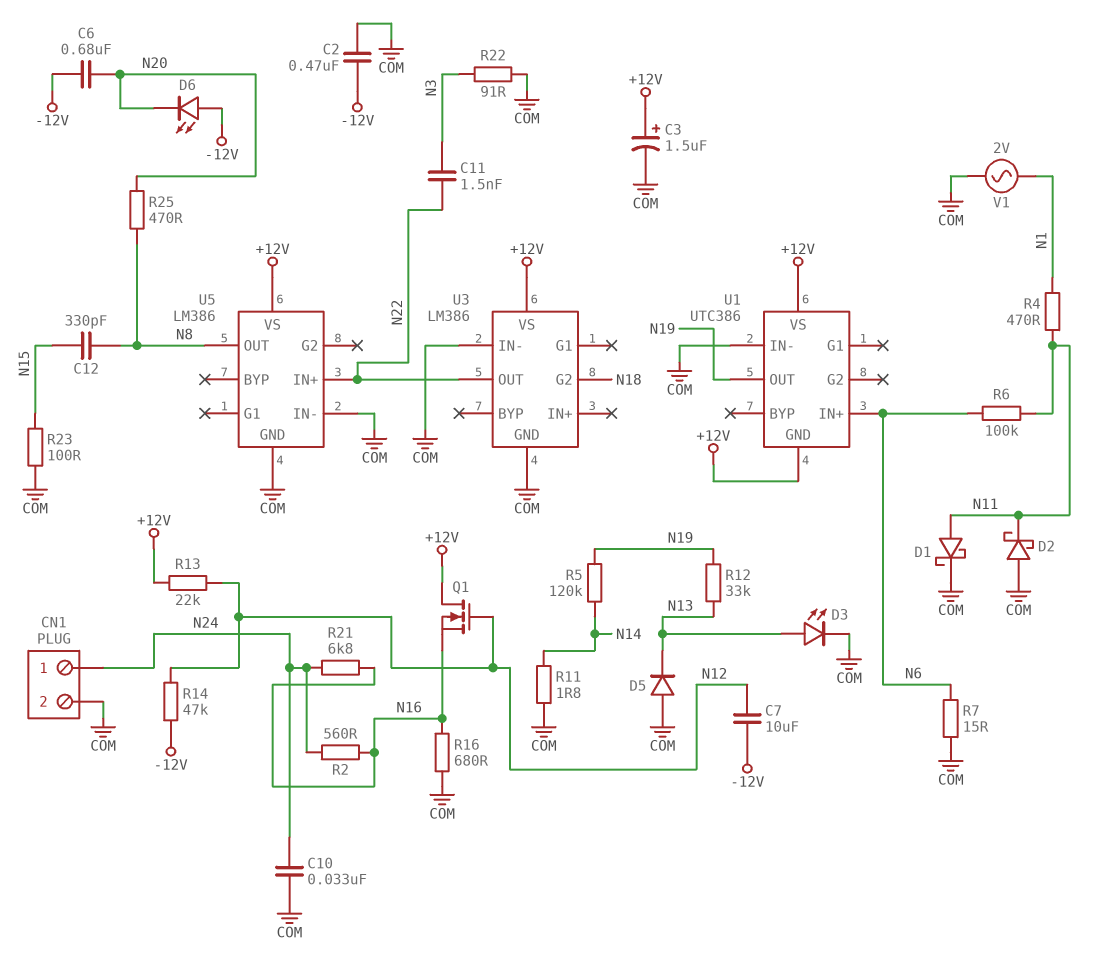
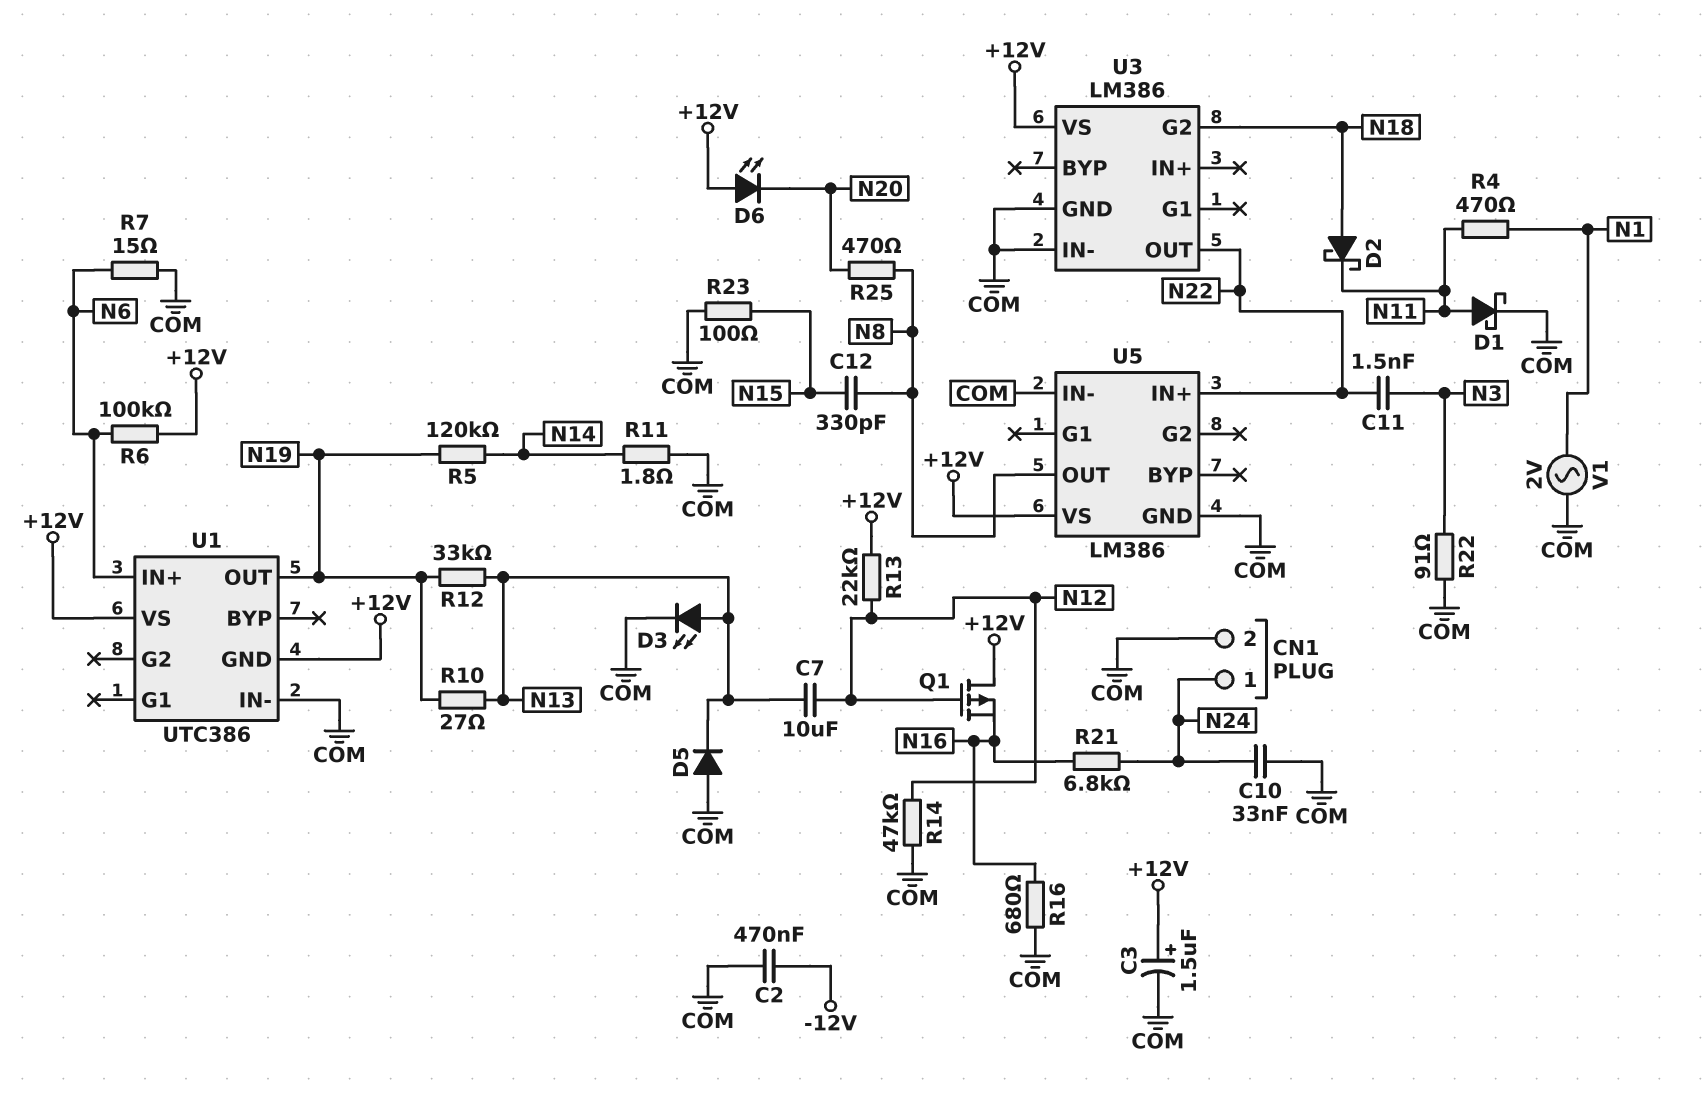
C6: 680nF (-12V, N20) -> none
C7: 10uF (-12V, N12) -> 10uF (N12, N13)
D2: schottky (A COM, K N11) -> schottky (A N18, K N11)
D6: LED (A -12V, K N20) -> LED (A +12V, K N20)
Q1: NMOS (G N12, D +12V, S N16) -> PMOS (G N12, D +12V, S N16)
R2: 560 (N16, N24) -> none
R6: 100k (N6, N11) -> 100k (+12V, N6)
R10: none -> 27 (N13, N19)
R14: 47k (-12V, N12) -> 47k (COM, N12)

